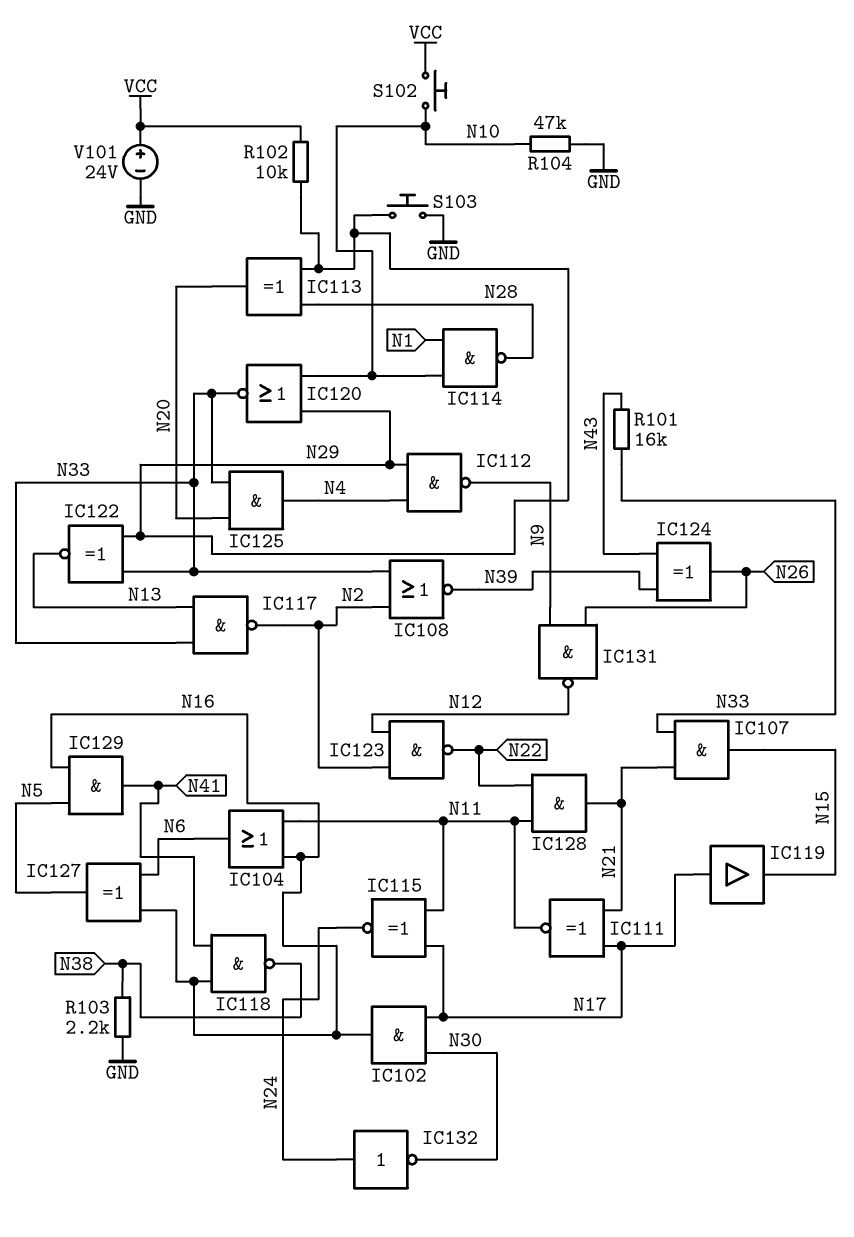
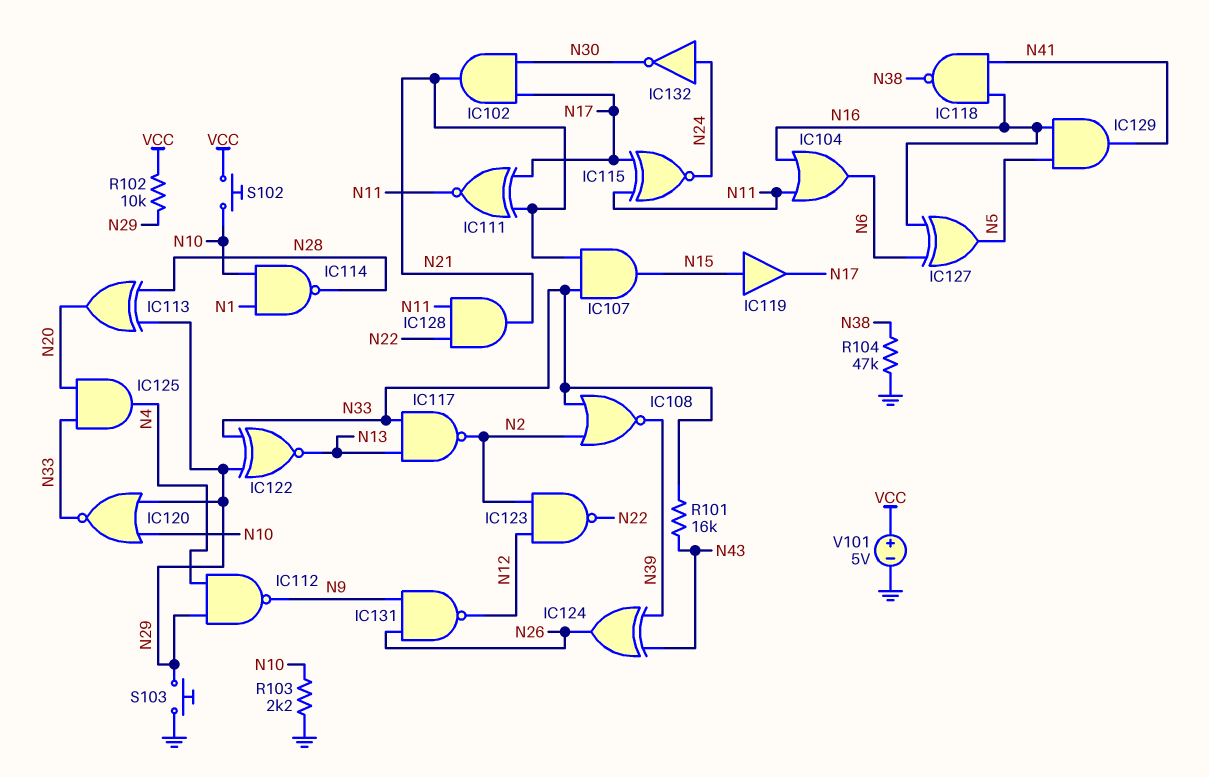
IC102: AND (in N17, in N30, out N16) -> AND (in N17, in N30, out N21)
IC119: buffer (in N17, out N15) -> buffer (in N15, out N17)
R103: 2.2k (GND, N38) -> 2.2k (GND, N10)
R104: 47k (GND, N10) -> 47k (GND, N38)
V101: 24V (plus VCC, minus GND) -> 5V (plus VCC, minus GND)

